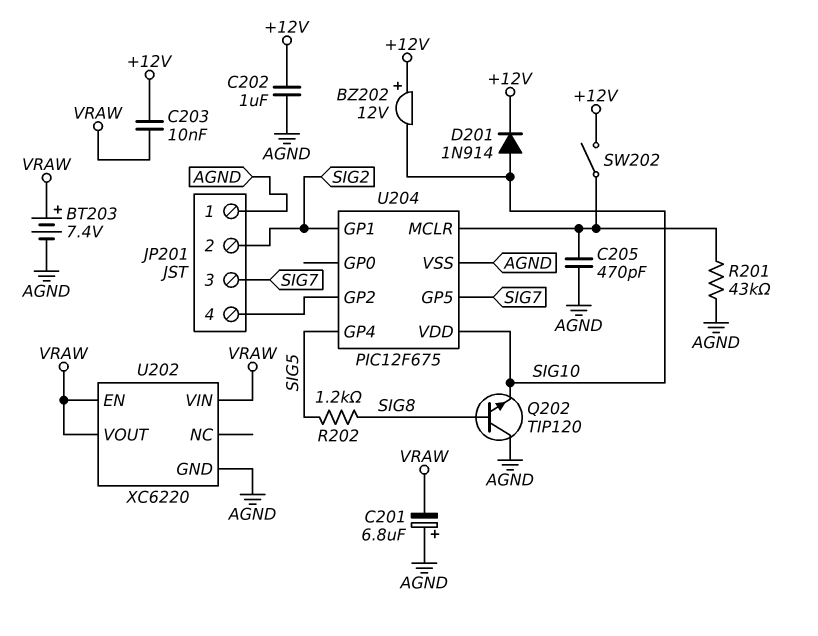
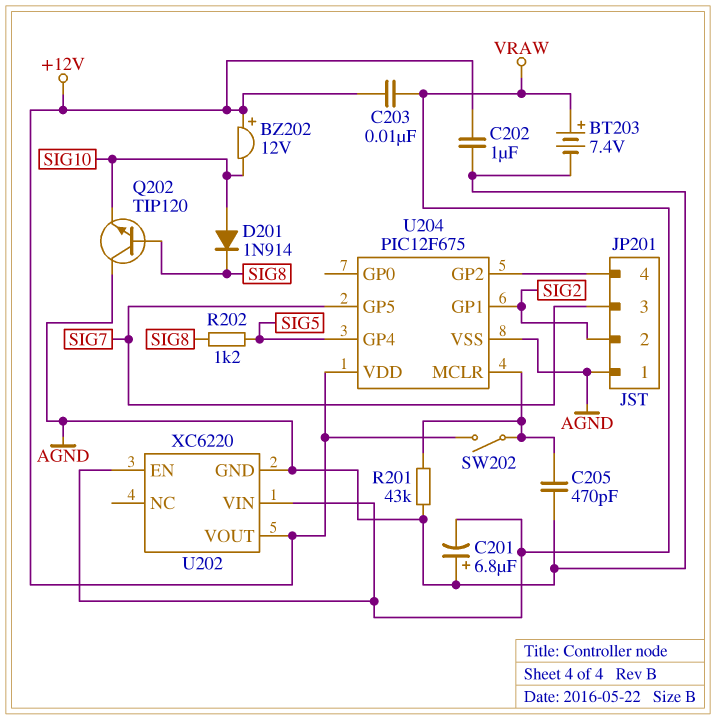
D201: diode 1N914 (A SIG10, K +12V) -> diode 1N914 (A SIG10, K SIG8)
U202 pin VOUT: VRAW -> +12V
U204 pin VDD: SIG10 -> +12V

